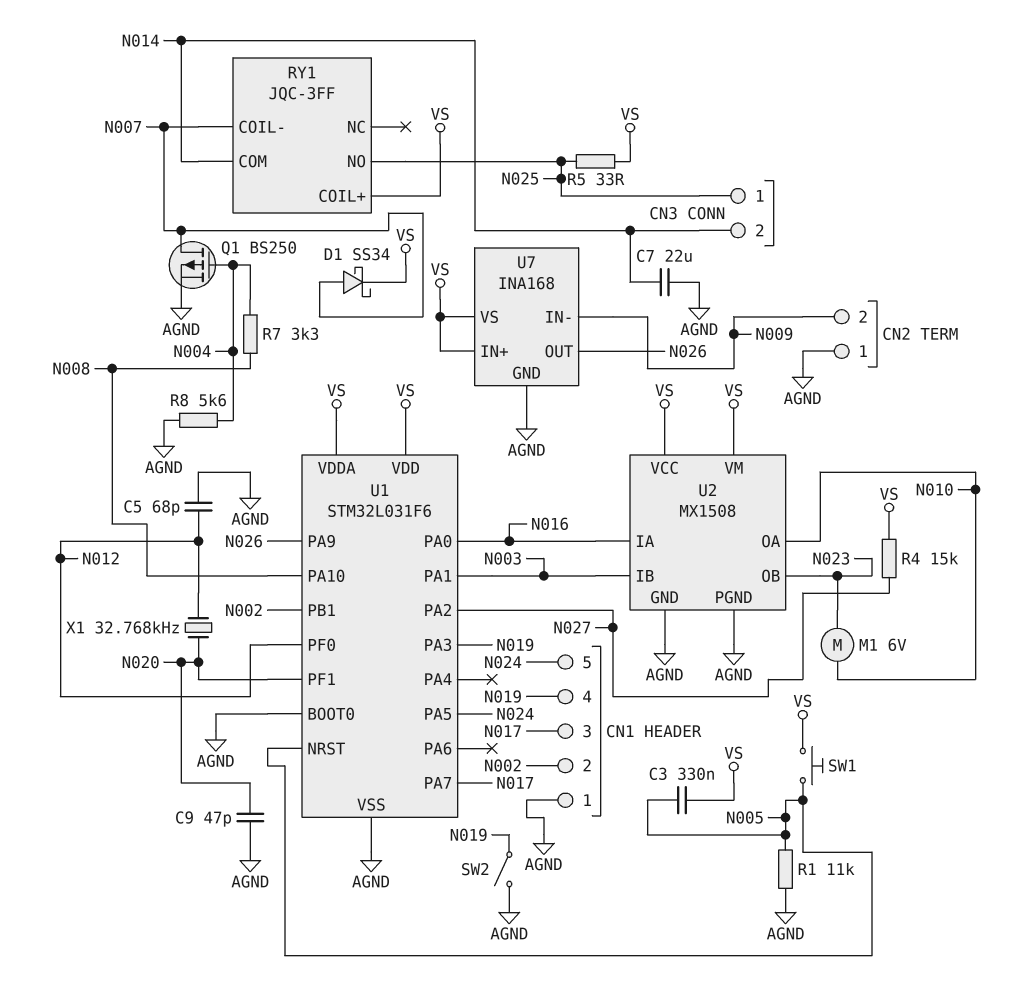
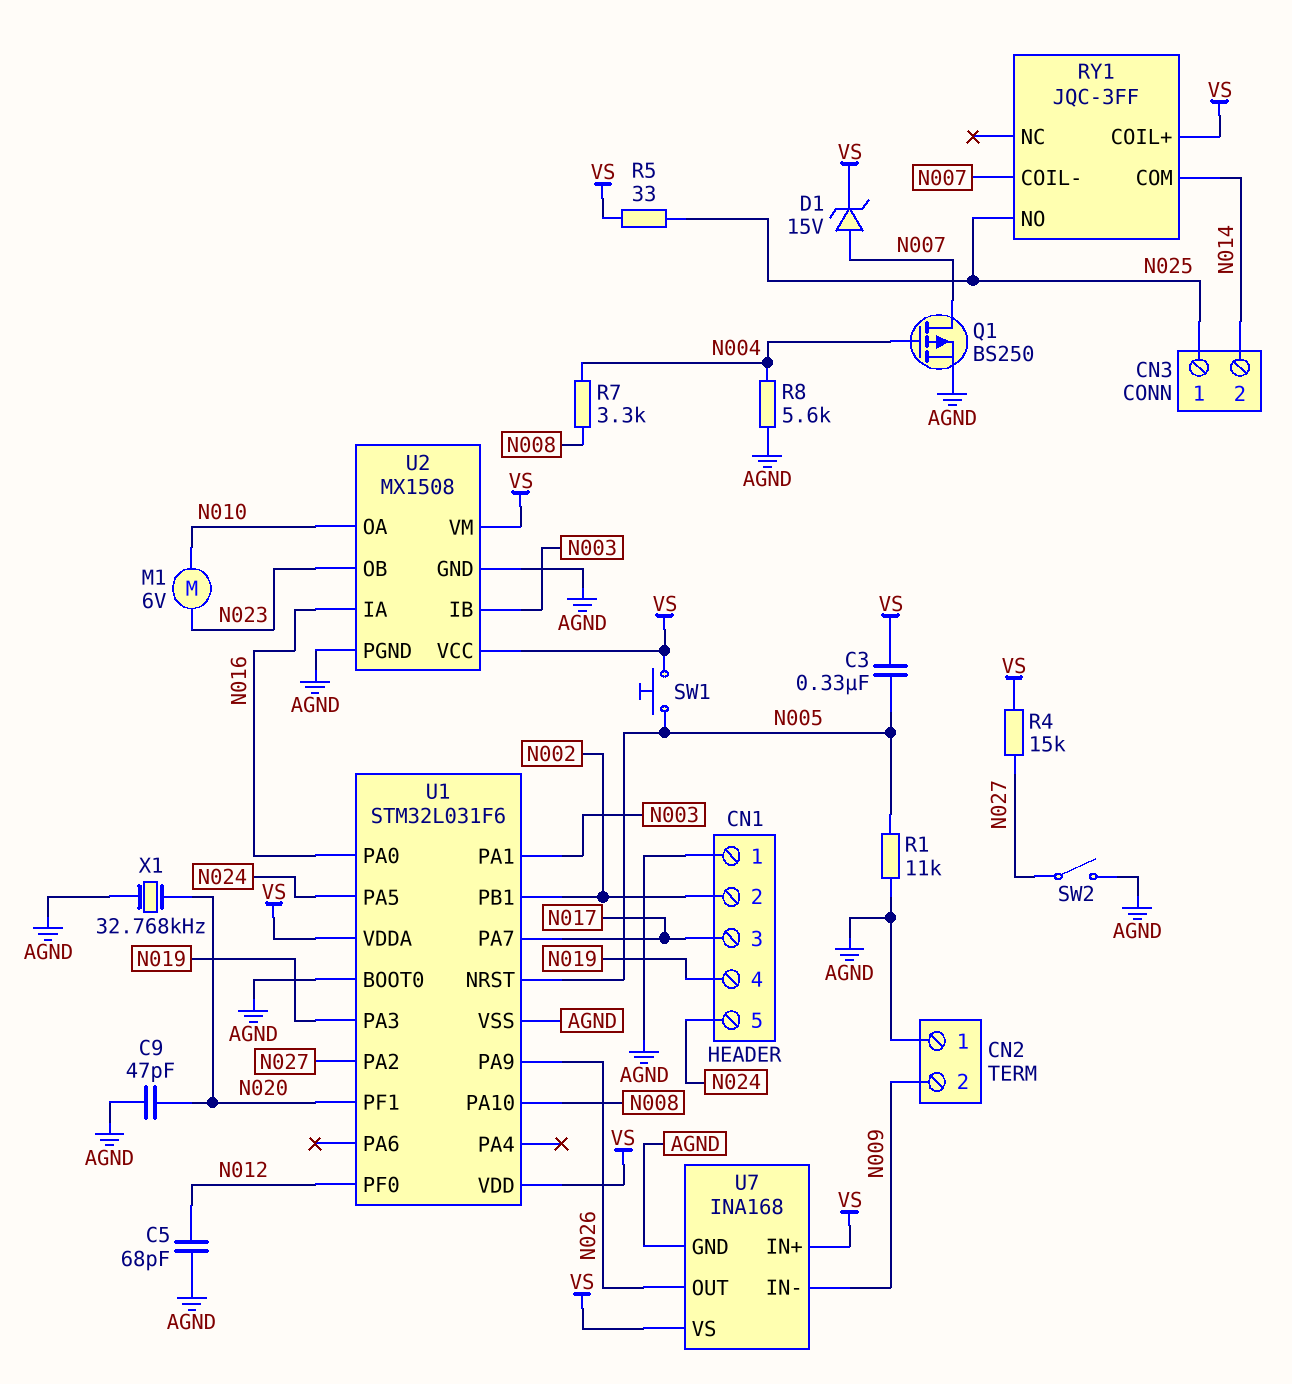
C7: 22uF (AGND, N014) -> none
D1: schottky SS34 (A N007, K VS) -> zener 15V (A N007, K VS)
SW2: switch (AGND, N019) -> switch (AGND, N027)
X1: 32.768kHz (N012, N020) -> 32.768kHz (AGND, N020)

